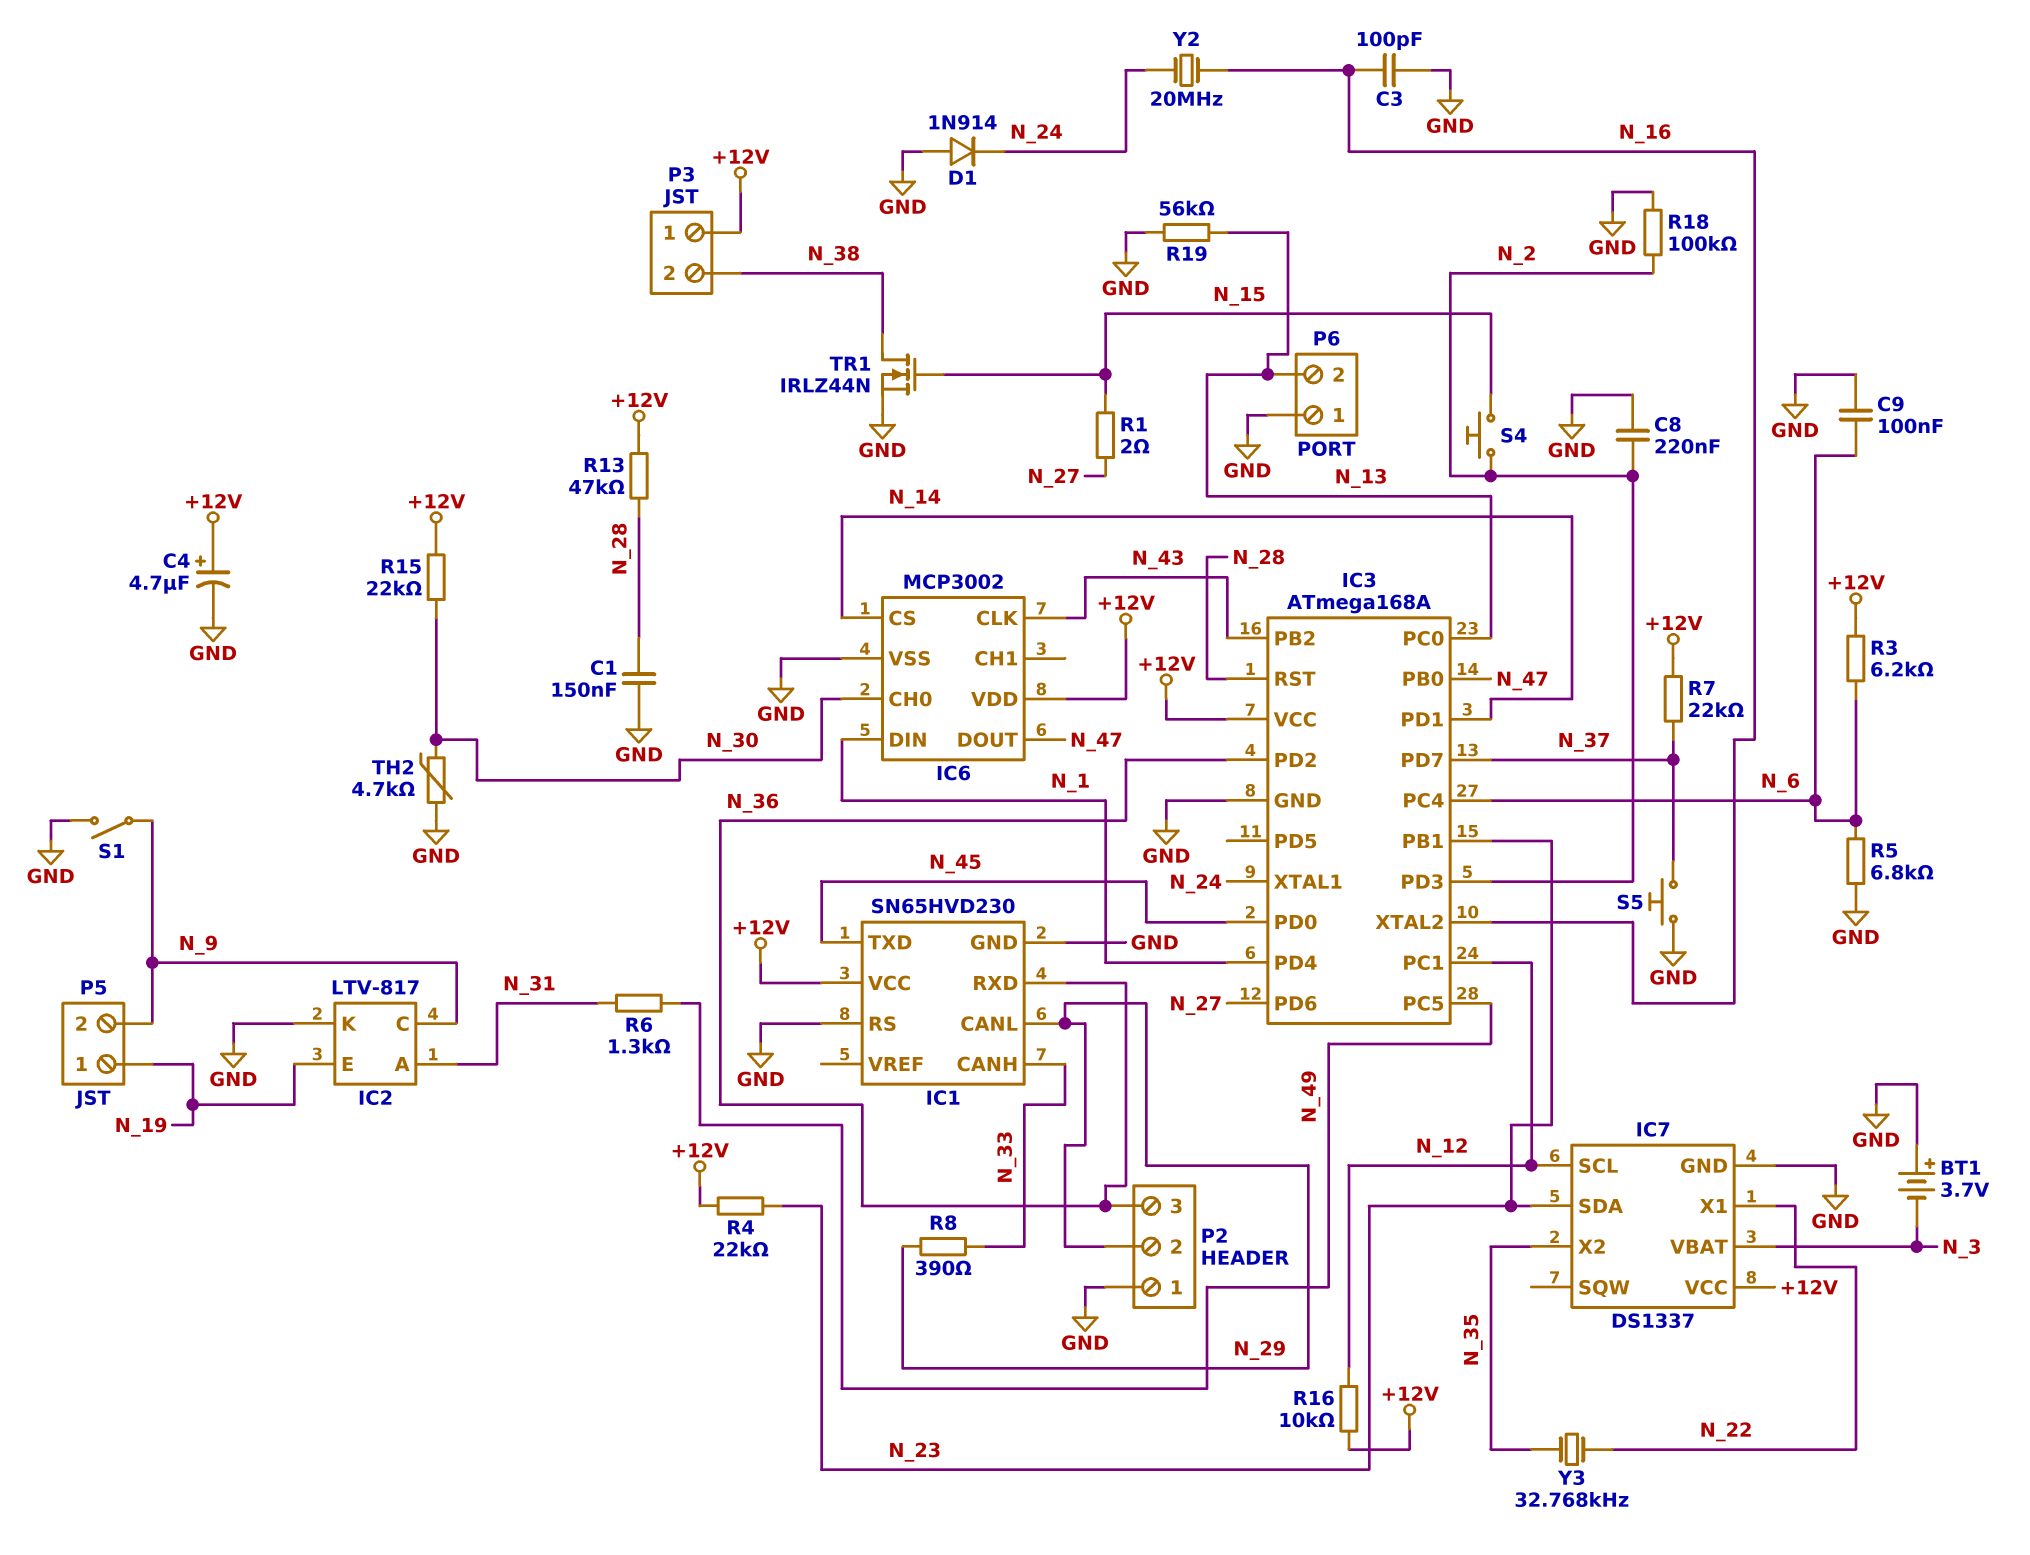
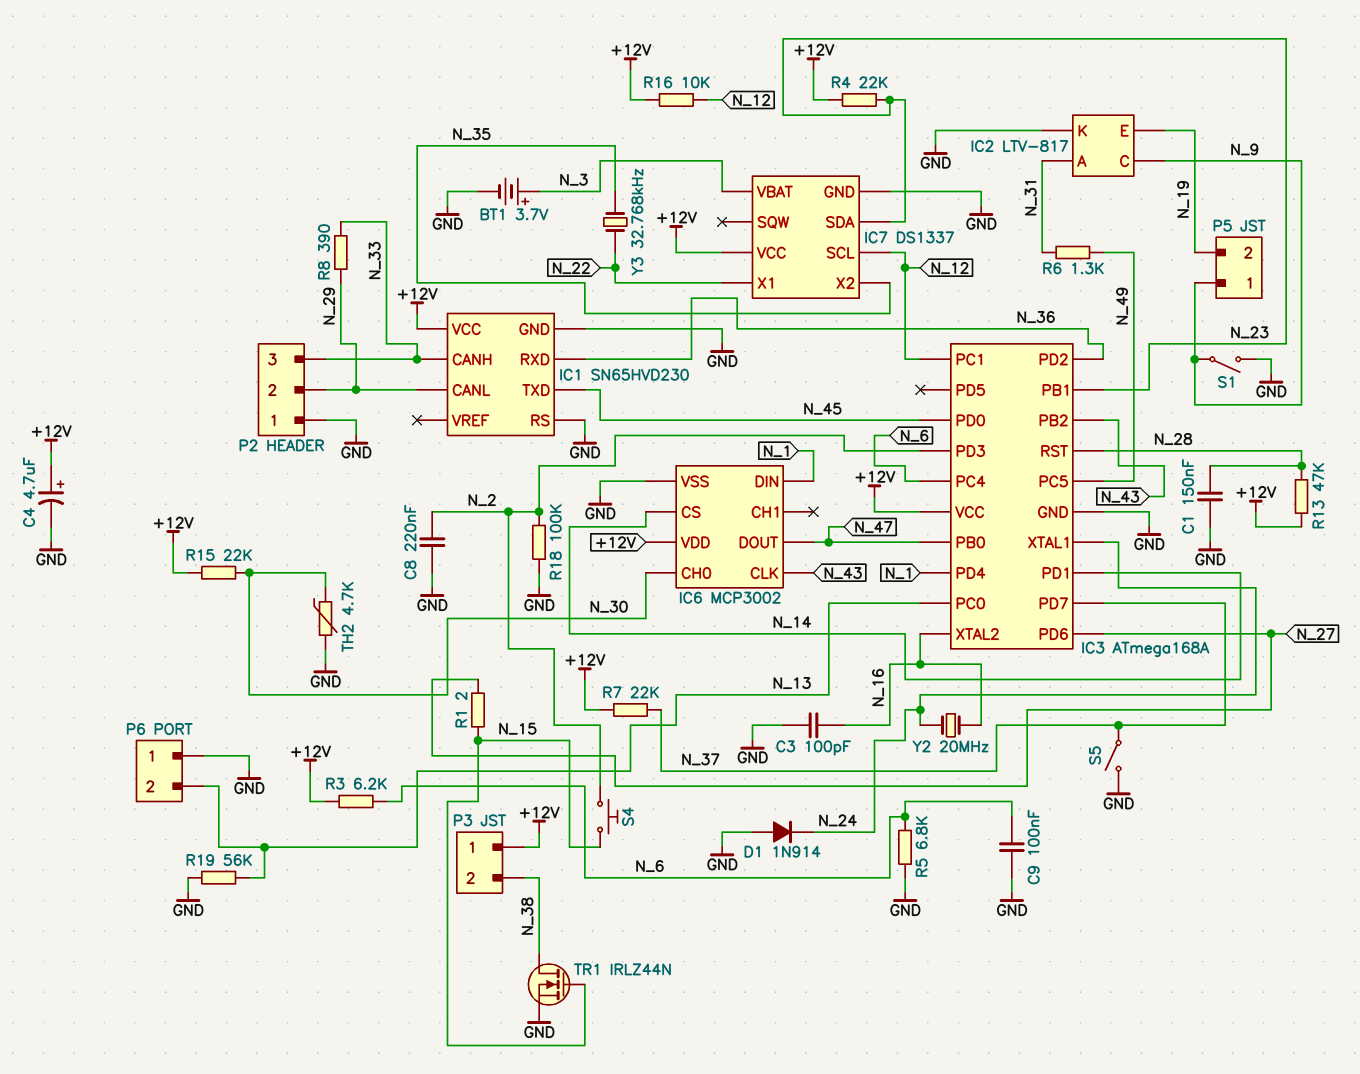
BT1: 3.7V (plus GND, minus N_3) -> 3.7V (plus N_3, minus GND)
P2 pin 3: N_36 -> N_33
P5 pin 1: N_19 -> N_9
P5 pin 2: N_9 -> N_19
S5: button (GND, N_37) -> switch (GND, N_37)

